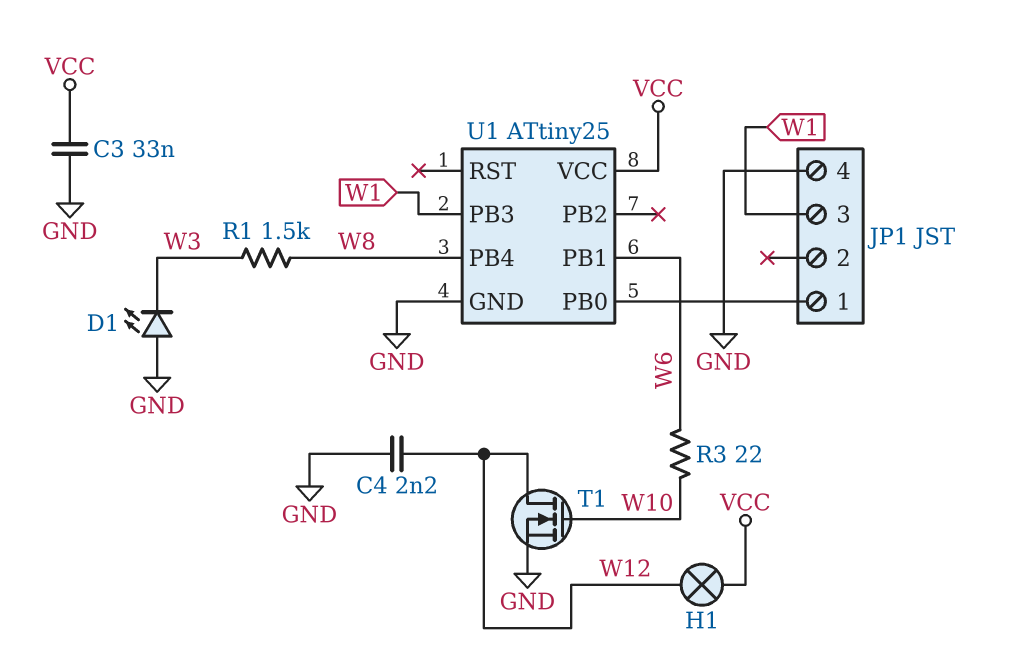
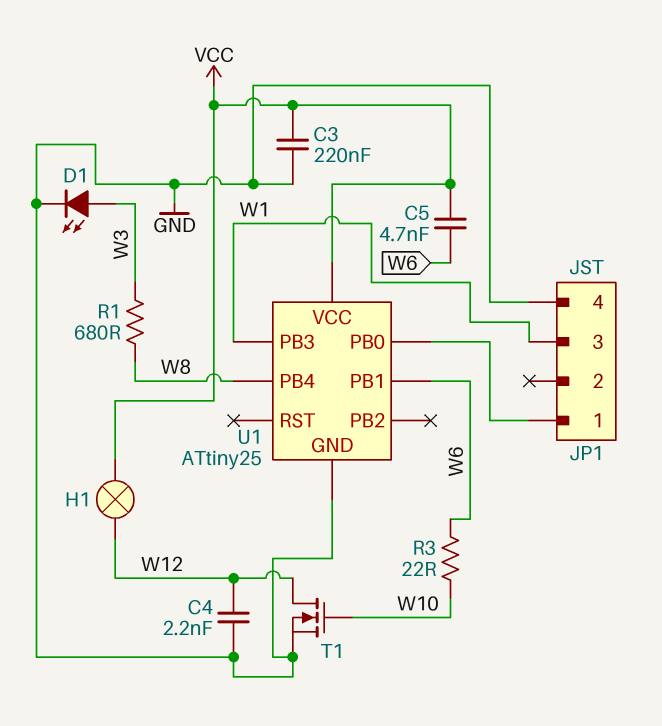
C3: 33nF (GND, VCC) -> 220nF (GND, VCC)
C5: none -> 4.7nF (VCC, W6)
D1: LED (A GND, K W3) -> LED (A W3, K GND)
R1: 1.5k (W3, W8) -> 680 (W3, W8)

